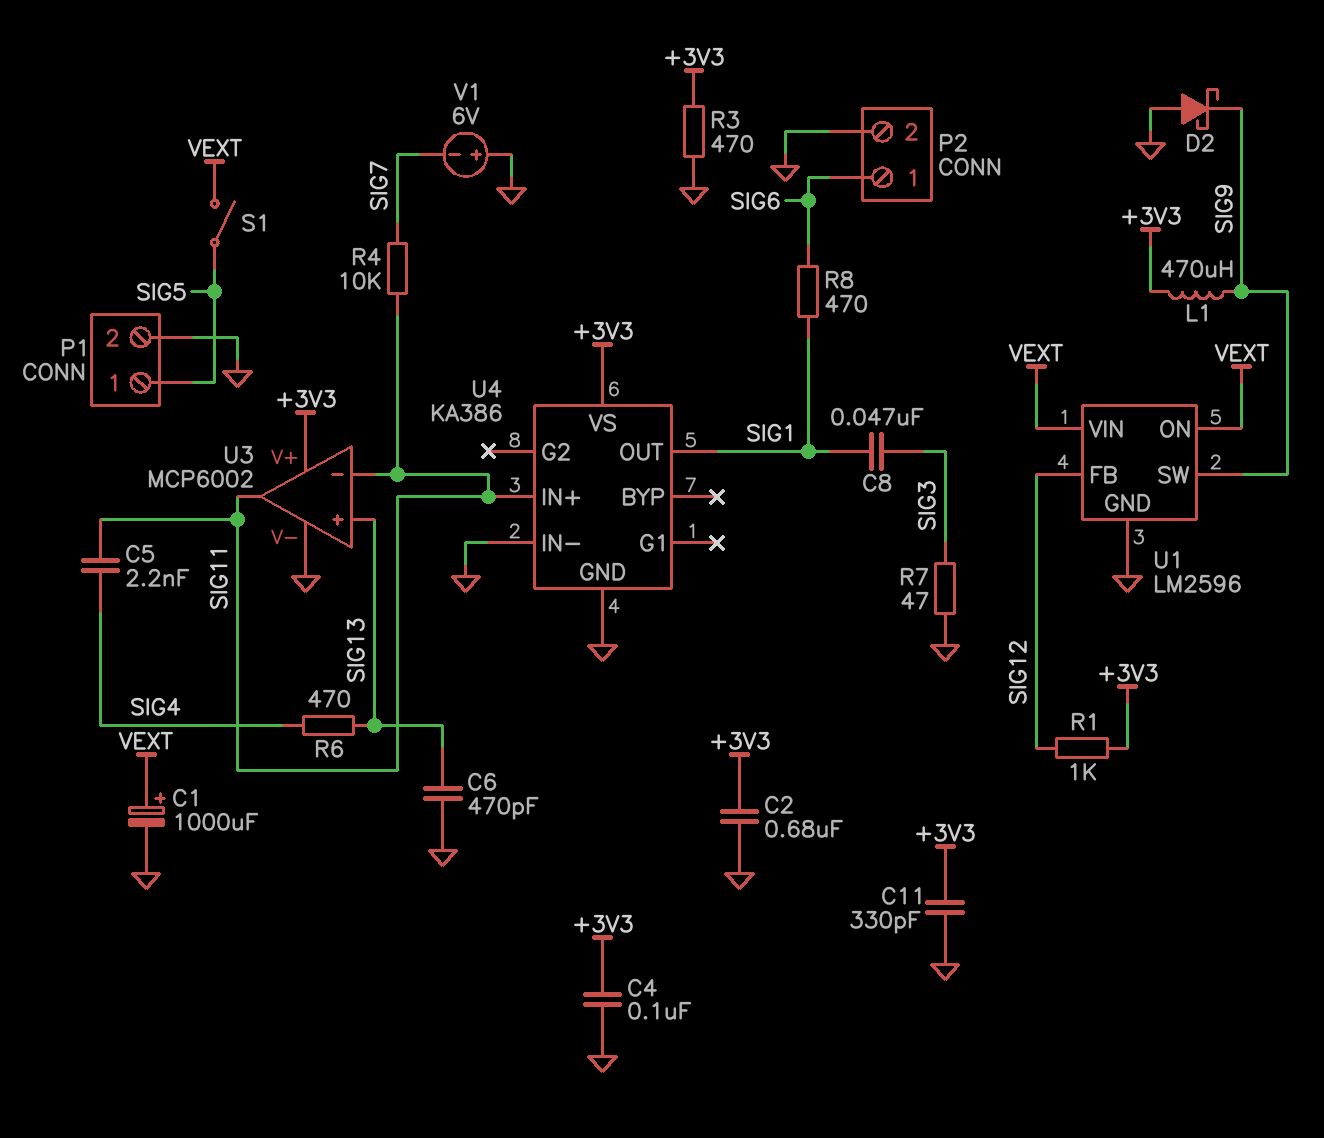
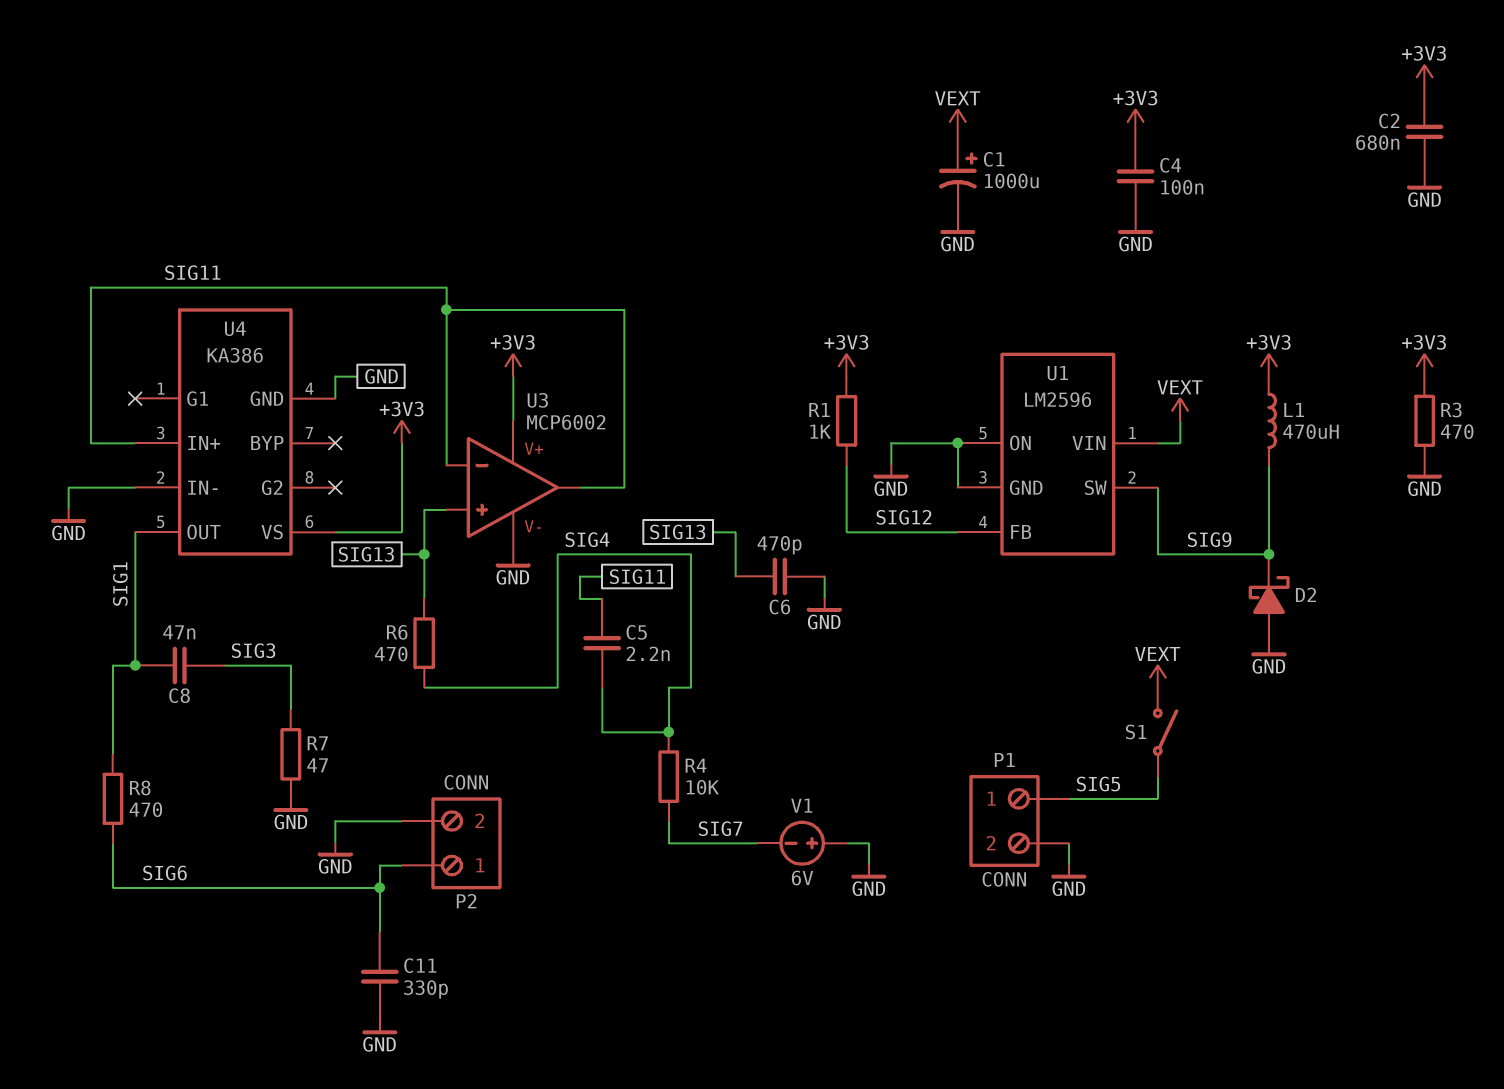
C11: 330pF (+3V3, GND) -> 330pF (GND, SIG6)
R4: 10k (SIG7, SIG11) -> 10k (SIG4, SIG7)
U1 pin ON: VEXT -> GND

